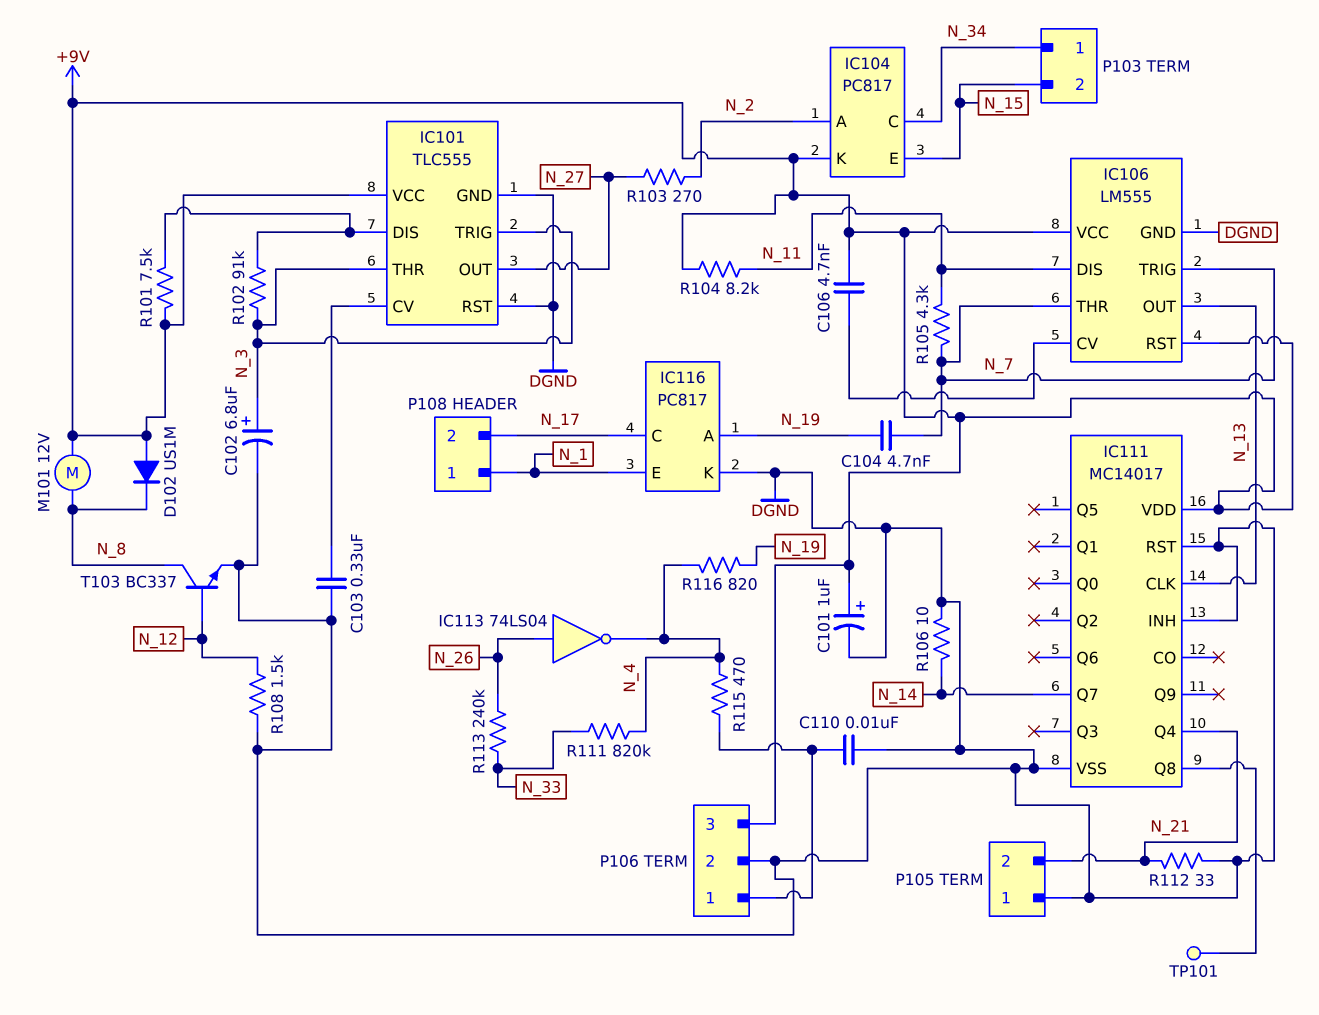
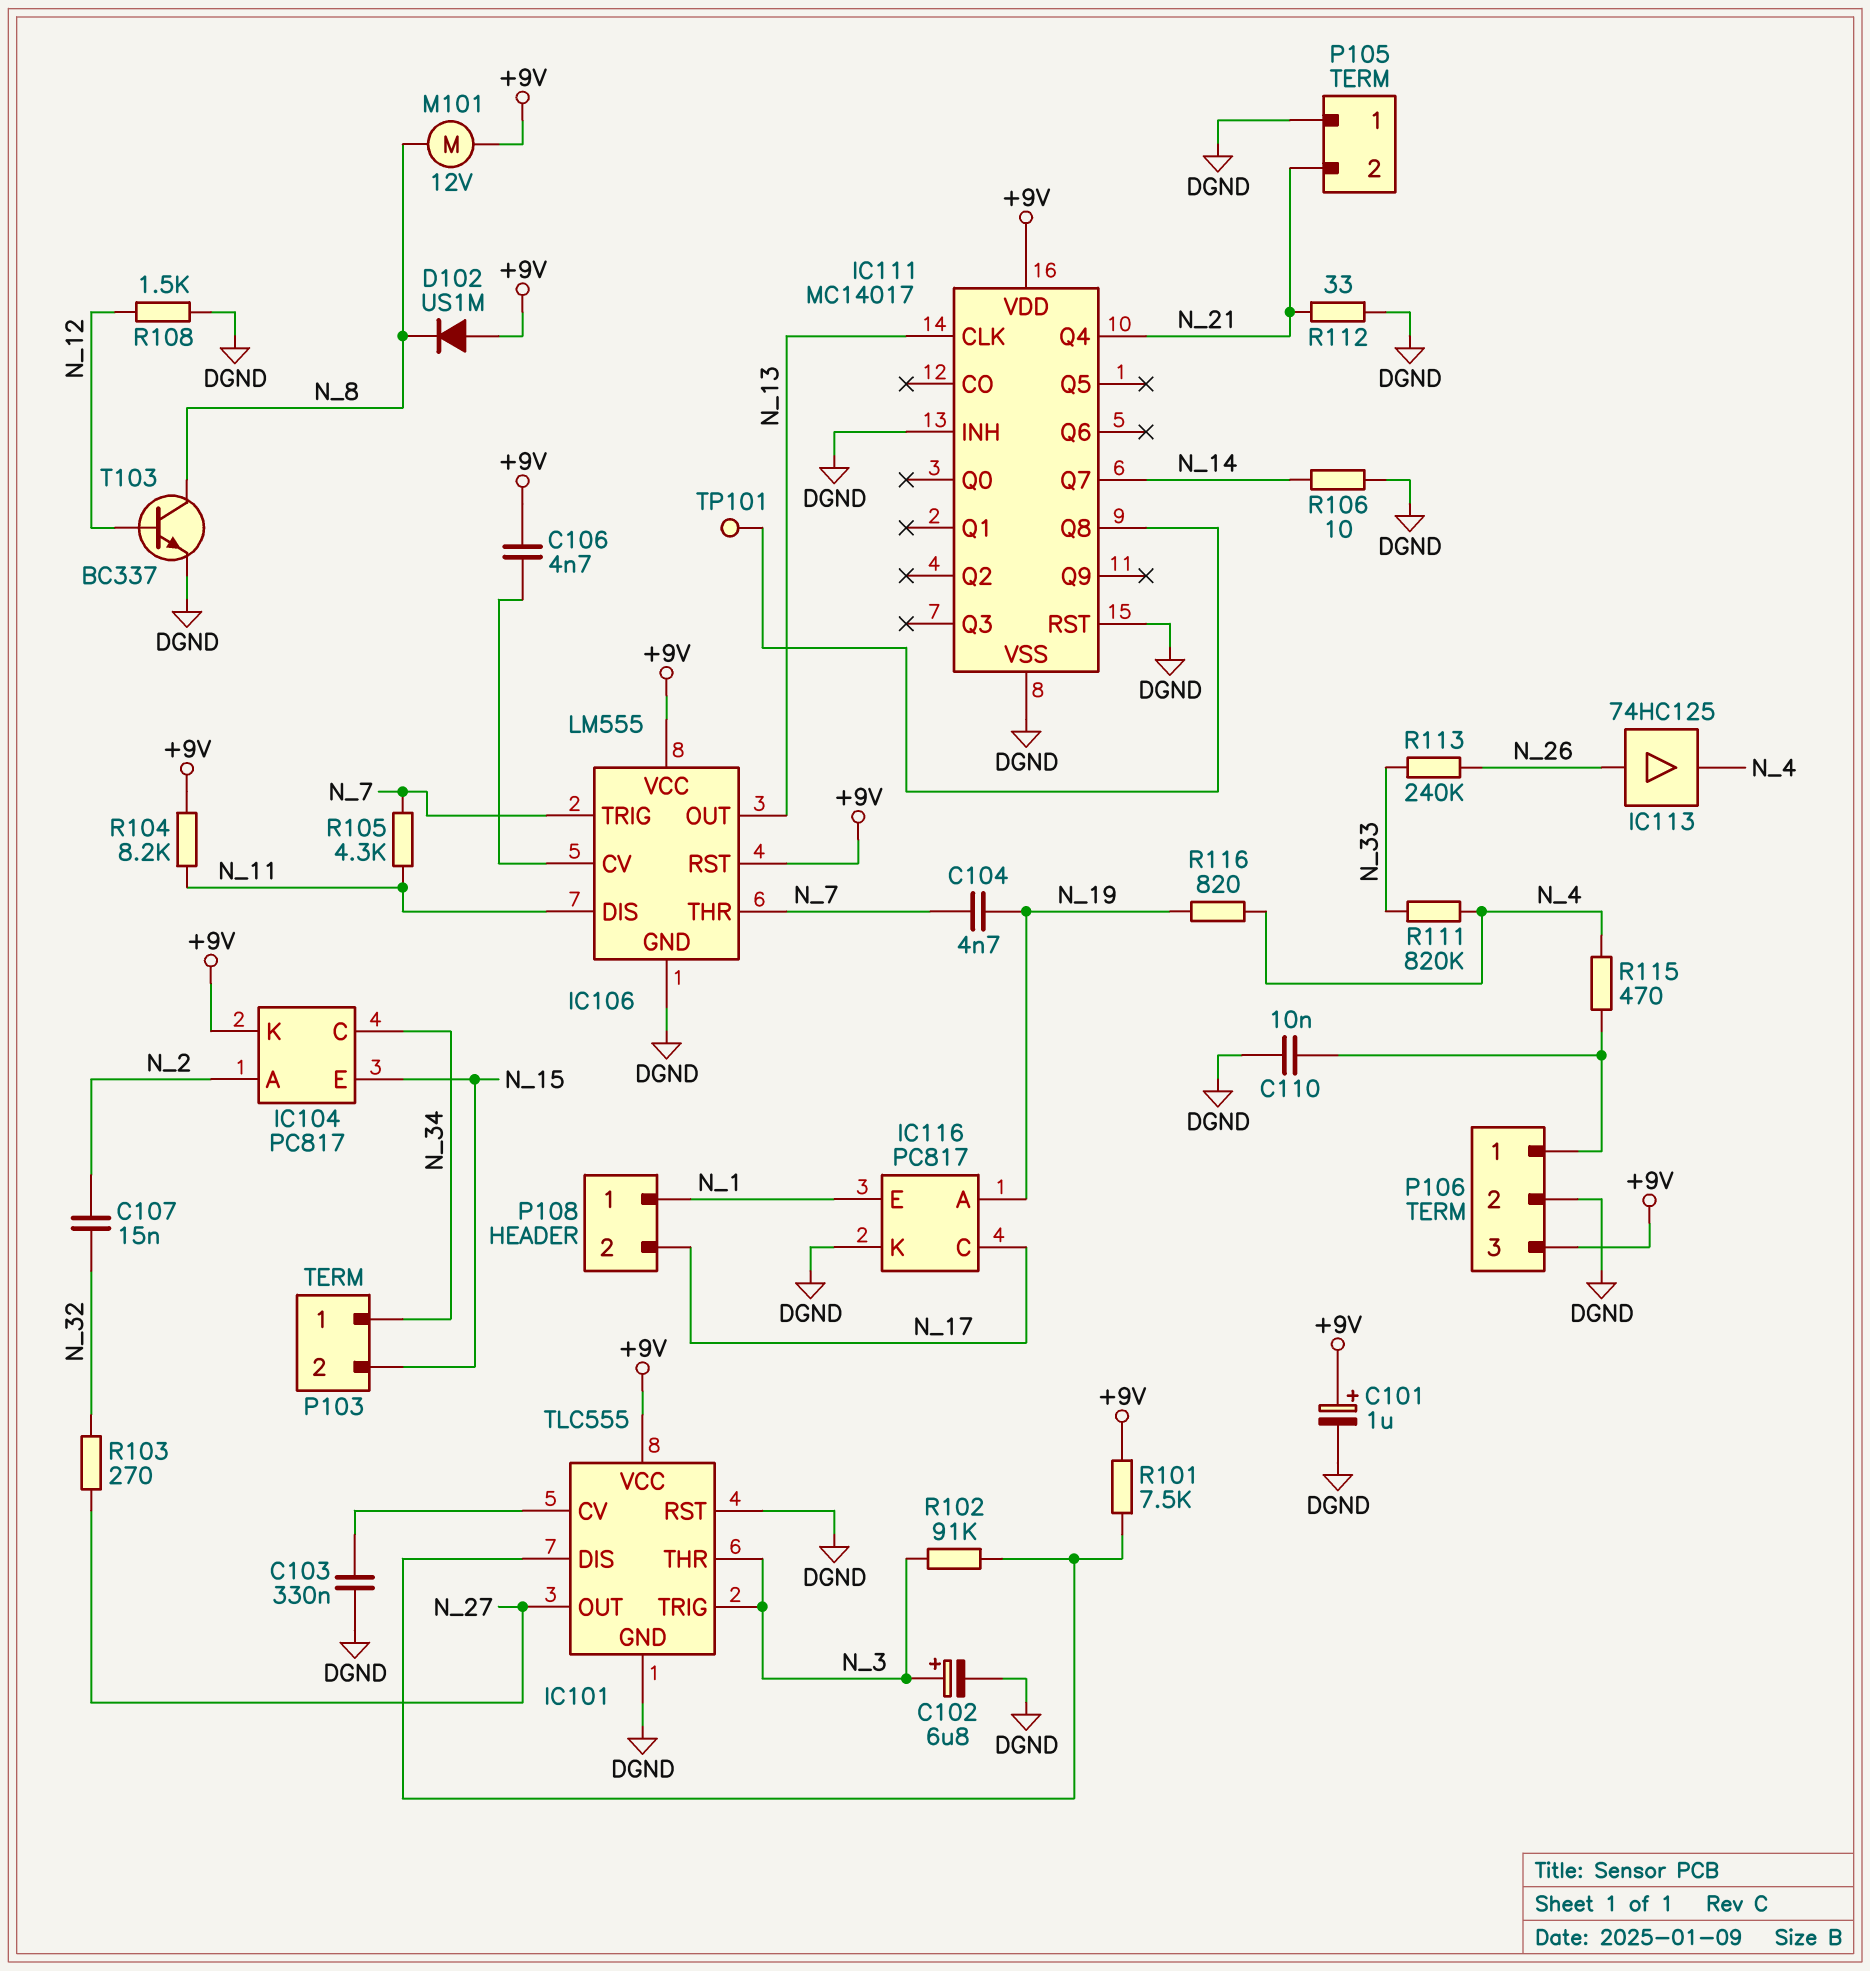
C107: none -> 15nF (N_2, N_32)
IC113: NOT 74LS04 (in N_26, out N_4) -> buffer 74HC125 (in N_26, out N_4)
R103: 270 (N_2, N_27) -> 270 (N_27, N_32)

